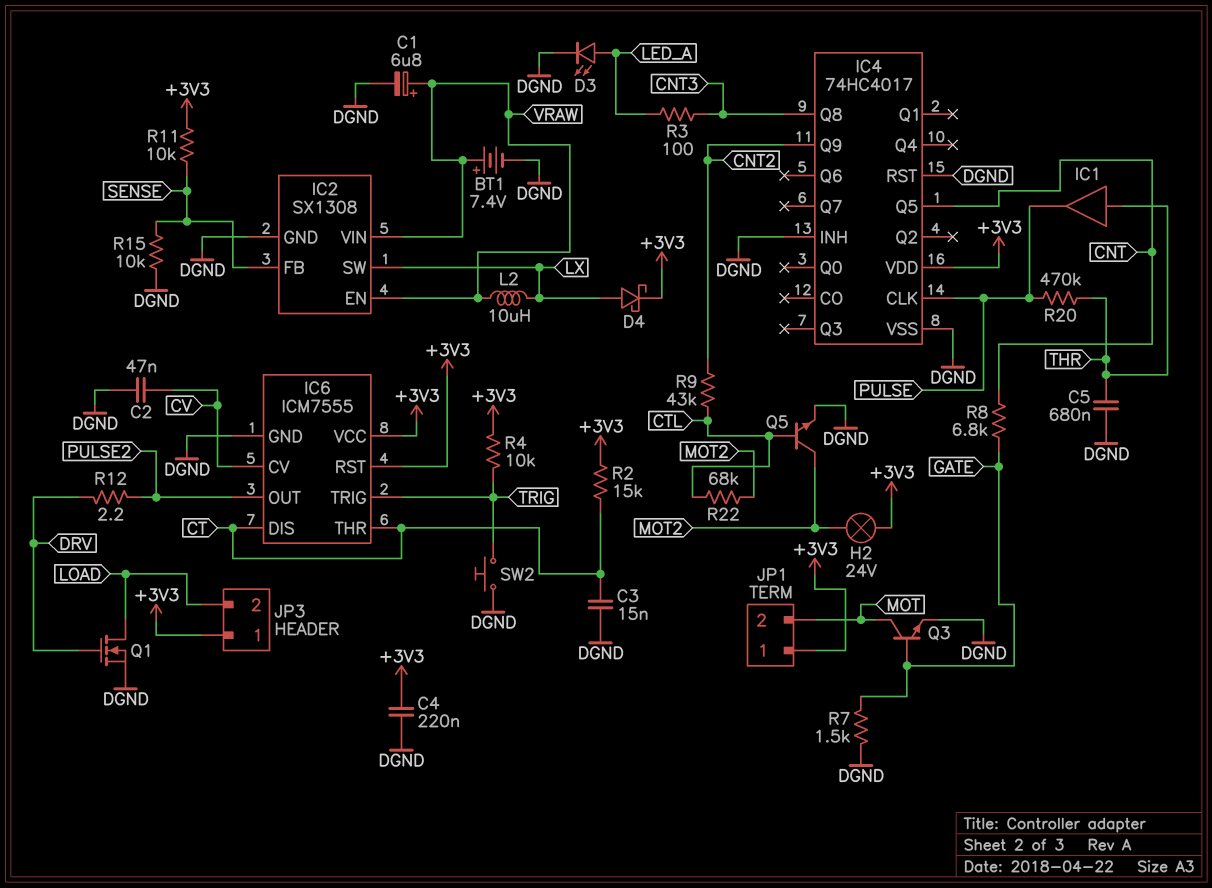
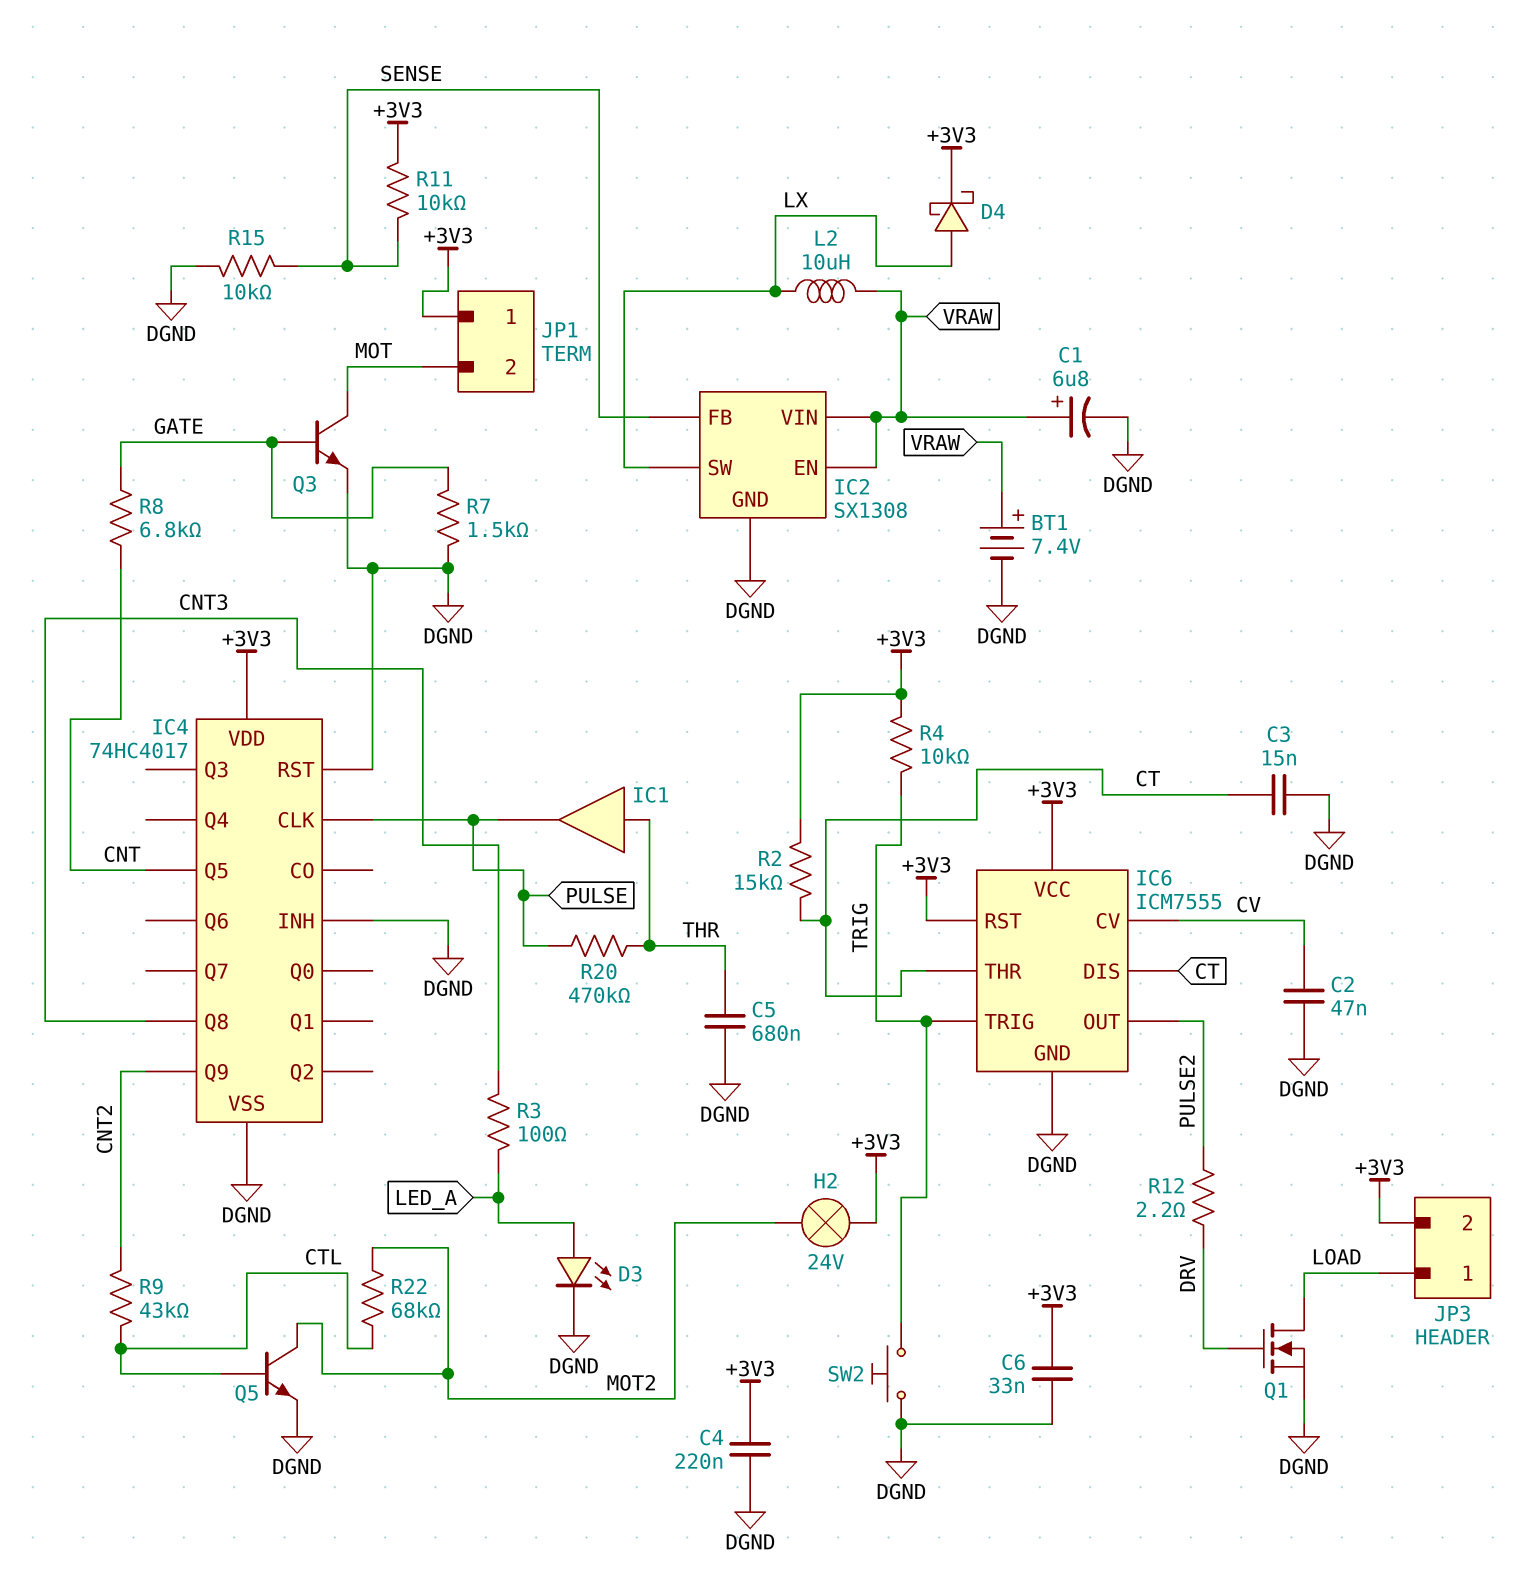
C6: none -> 33nF (+3V3, DGND)
JP3 pin 1: +3V3 -> LOAD
JP3 pin 2: LOAD -> +3V3

